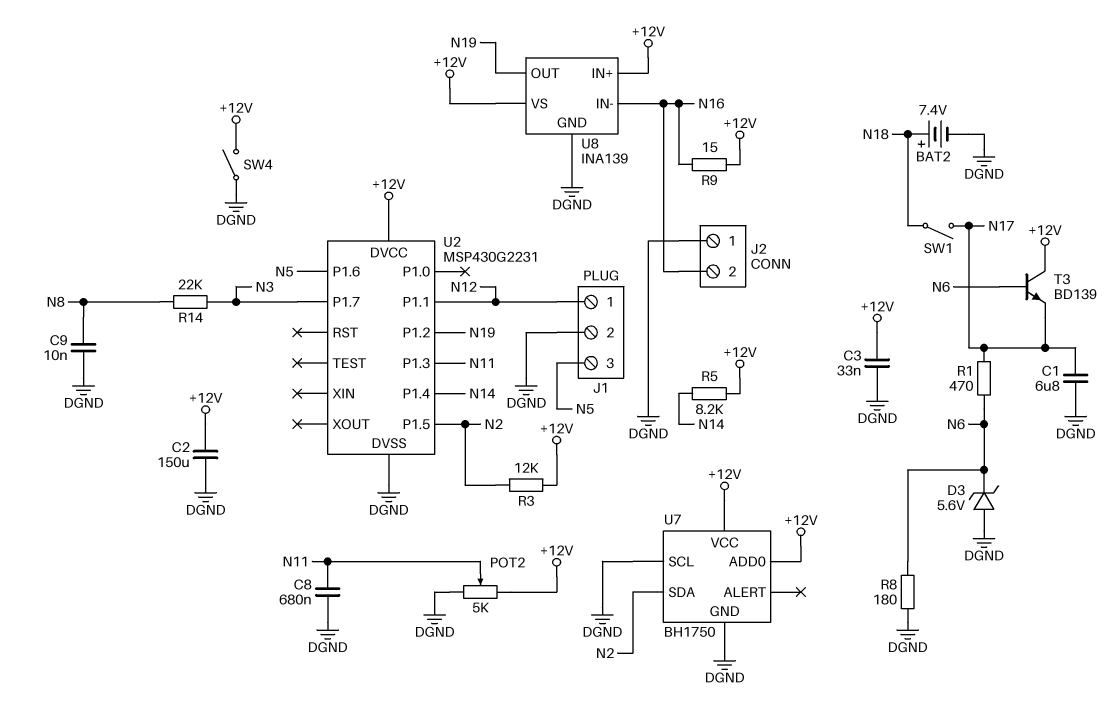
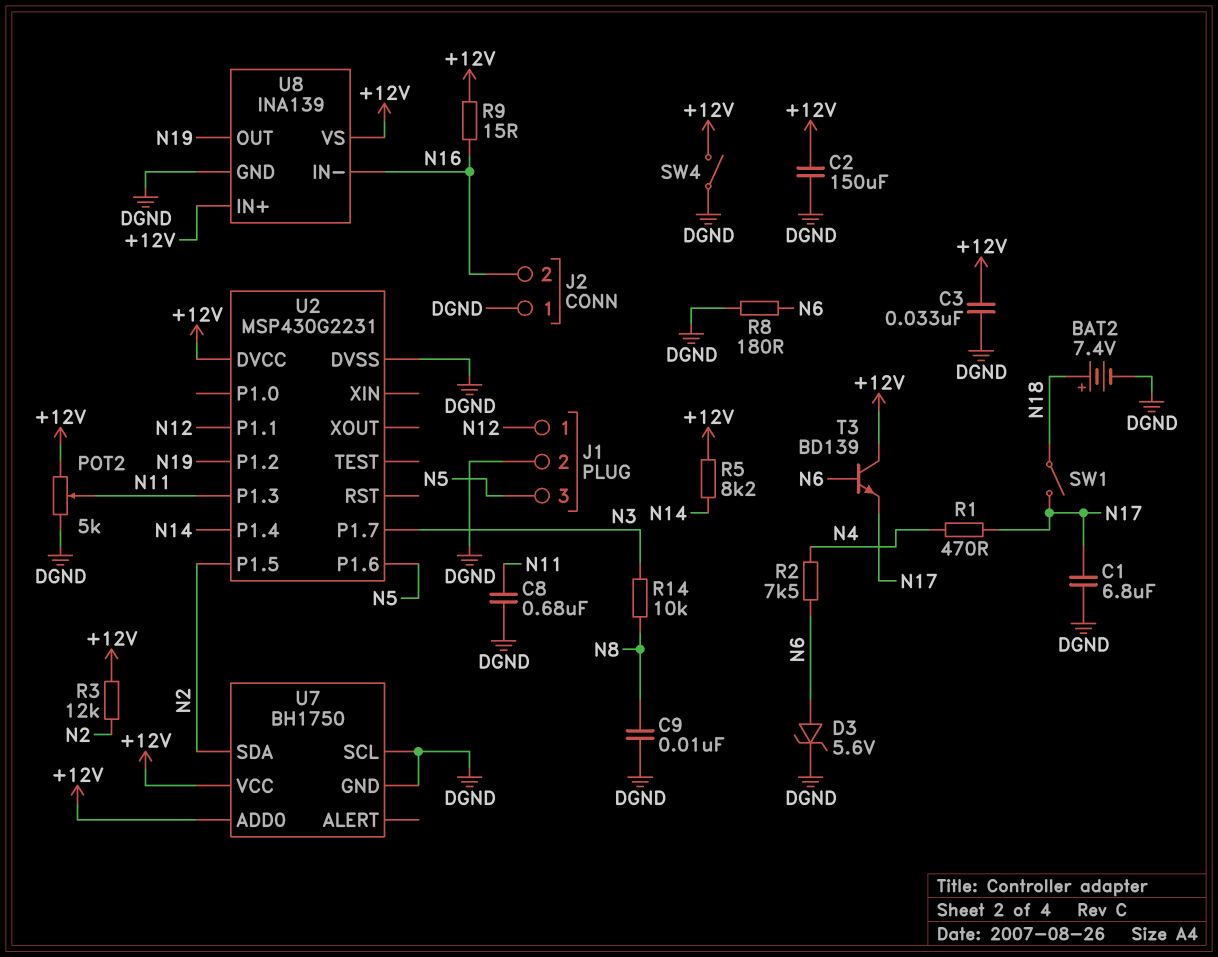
D3: zener 5.6V (A DGND, K N6) -> zener 5.6V (A N6, K DGND)
R1: 470 (N6, N17) -> 470 (N4, N17)
R2: none -> 7.5k (N4, N6)
R14: 22k (N3, N8) -> 10k (N3, N8)

